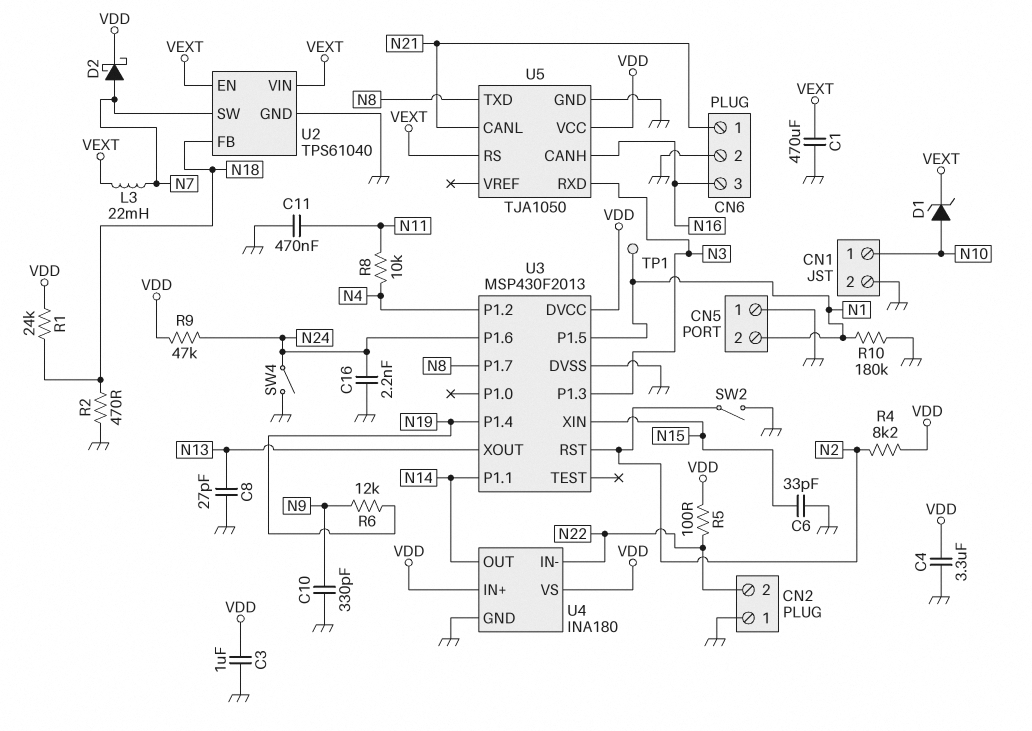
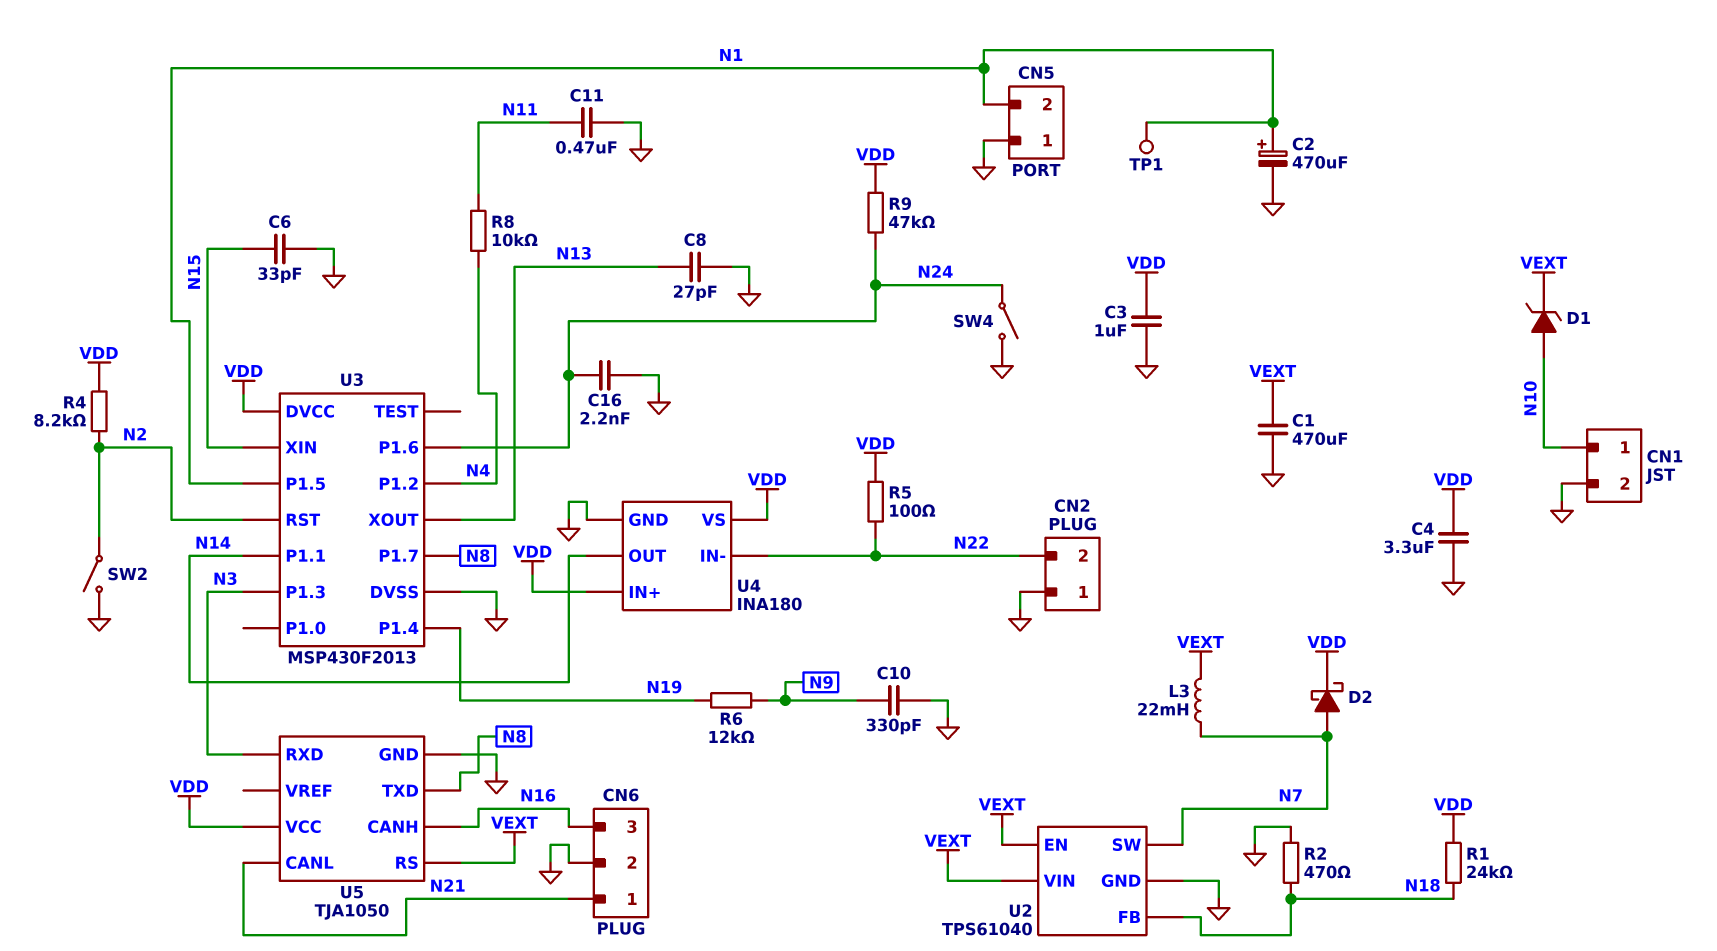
C2: none -> 470uF (plus N1, minus GND)
R10: 180k (GND, N1) -> none

